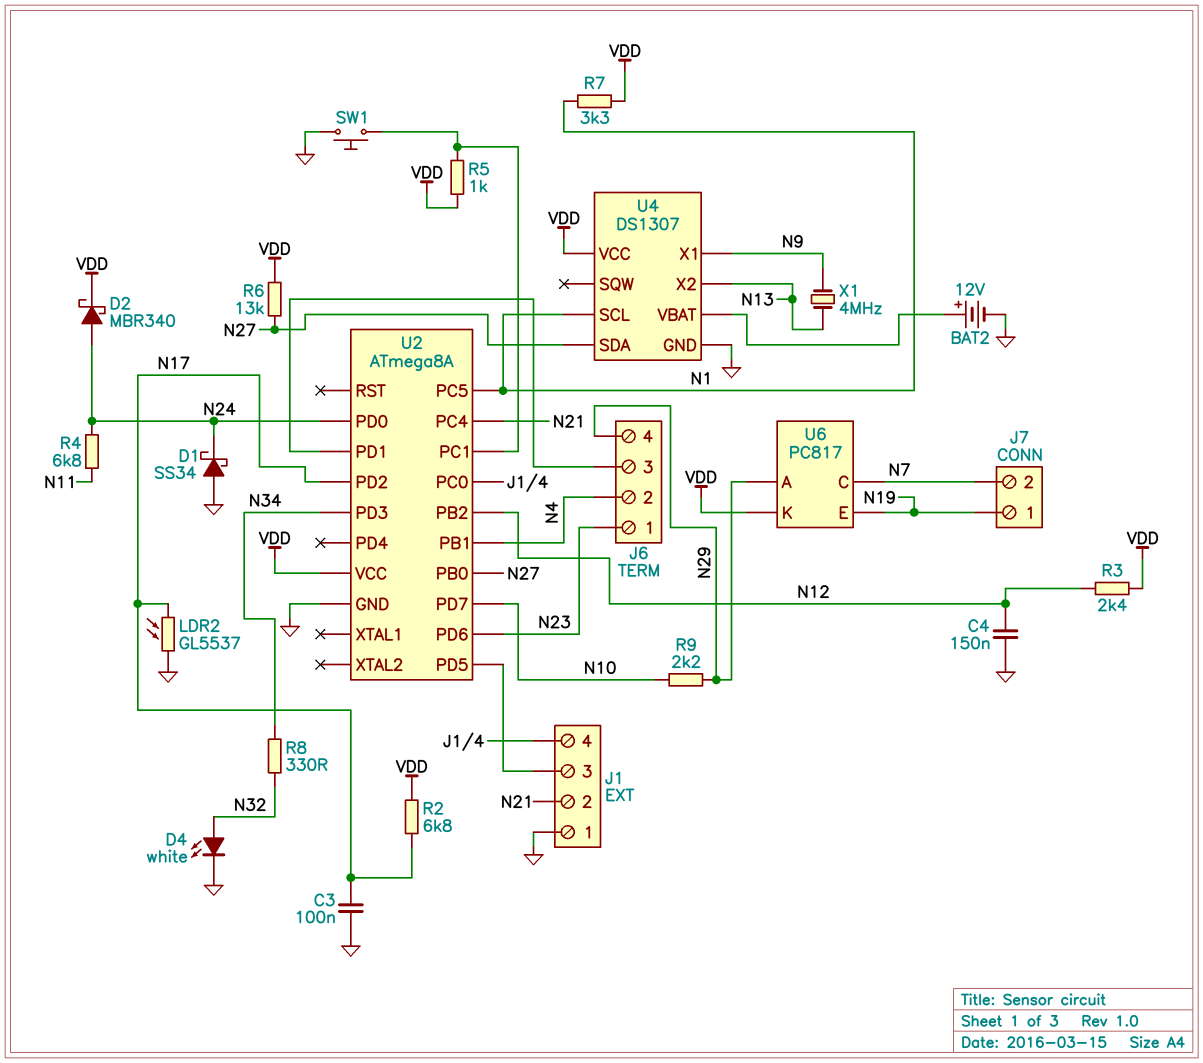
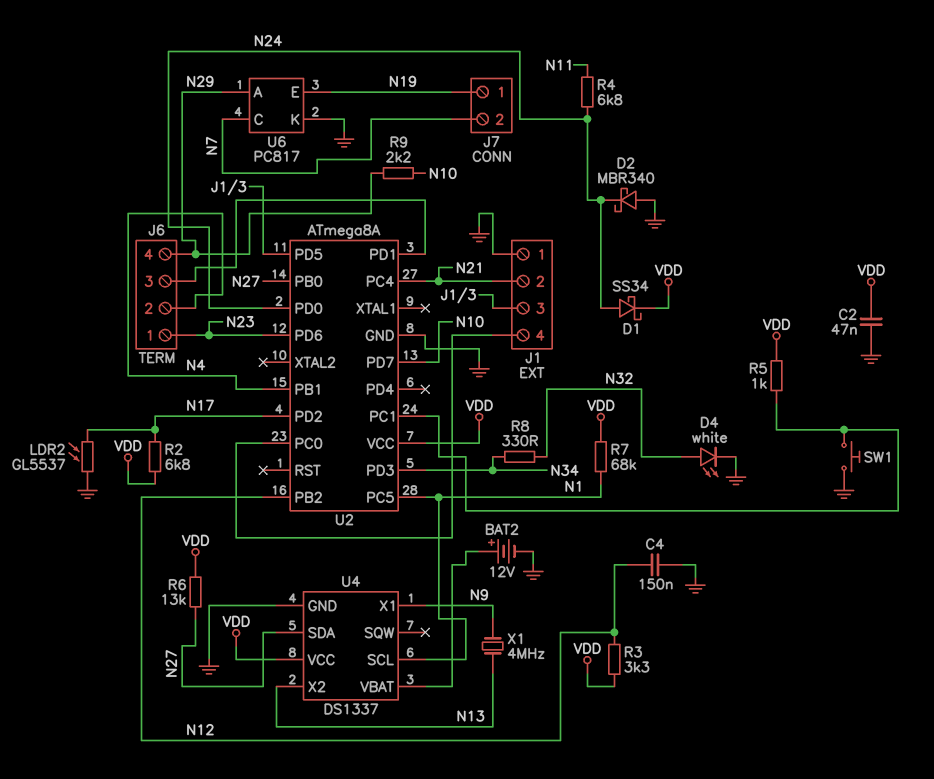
C2: none -> 47nF (GND, VDD)
C3: 100nF (GND, N17) -> none
D1: schottky SS34 (A GND, K N24) -> schottky SS34 (A N24, K VDD)
D2: schottky MBR340 (A N24, K VDD) -> schottky MBR340 (A GND, K N24)
R3: 2.4k (N12, VDD) -> 3.3k (N12, VDD)
R7: 3.3k (N1, VDD) -> 68k (N1, VDD)
U4: DS1307 -> DS1337
U6 pin K: VDD -> GND

